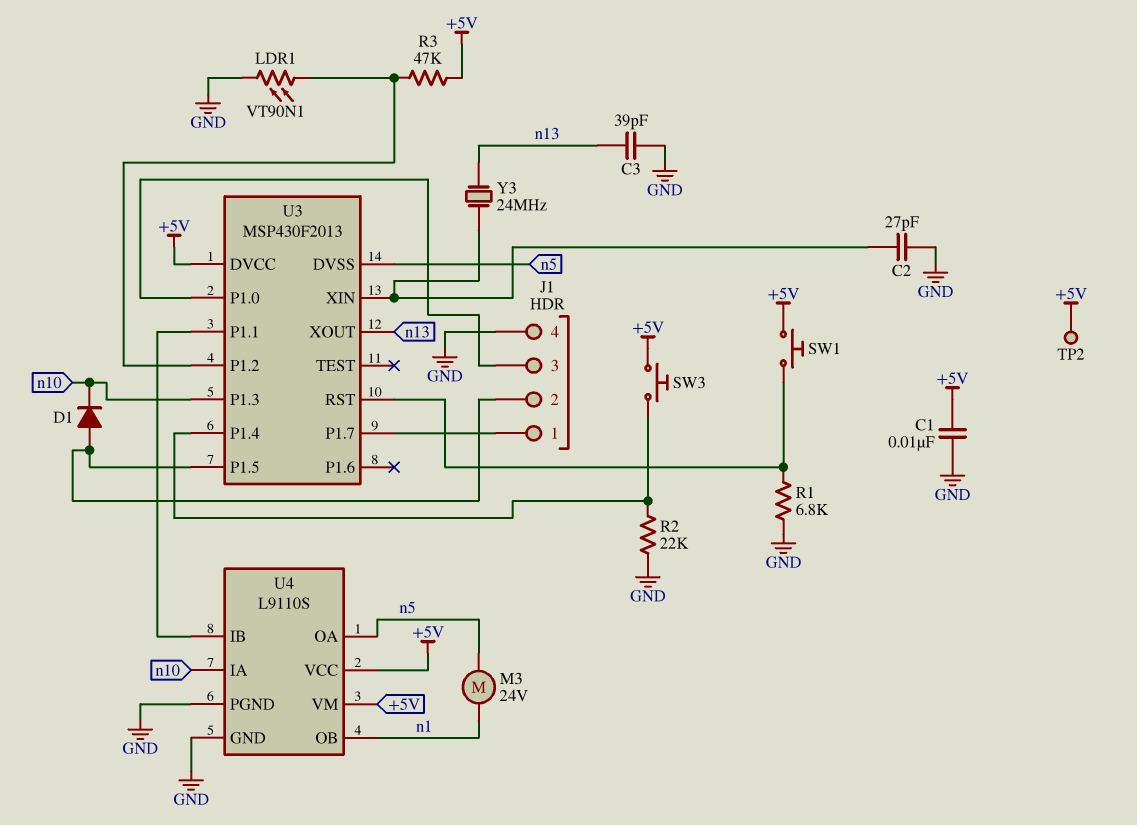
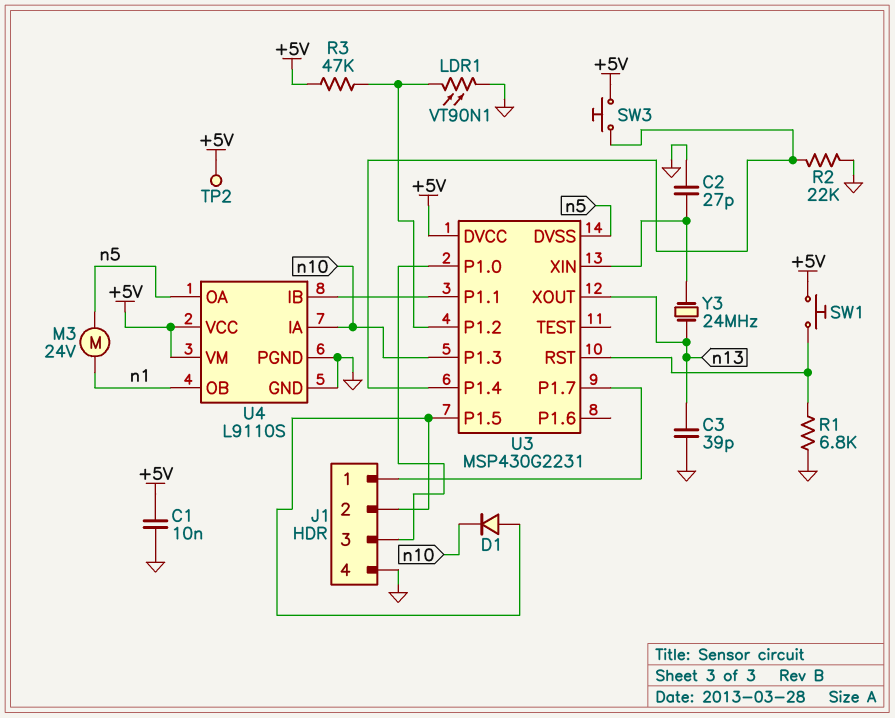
U3: MSP430F2013 -> MSP430G2231

